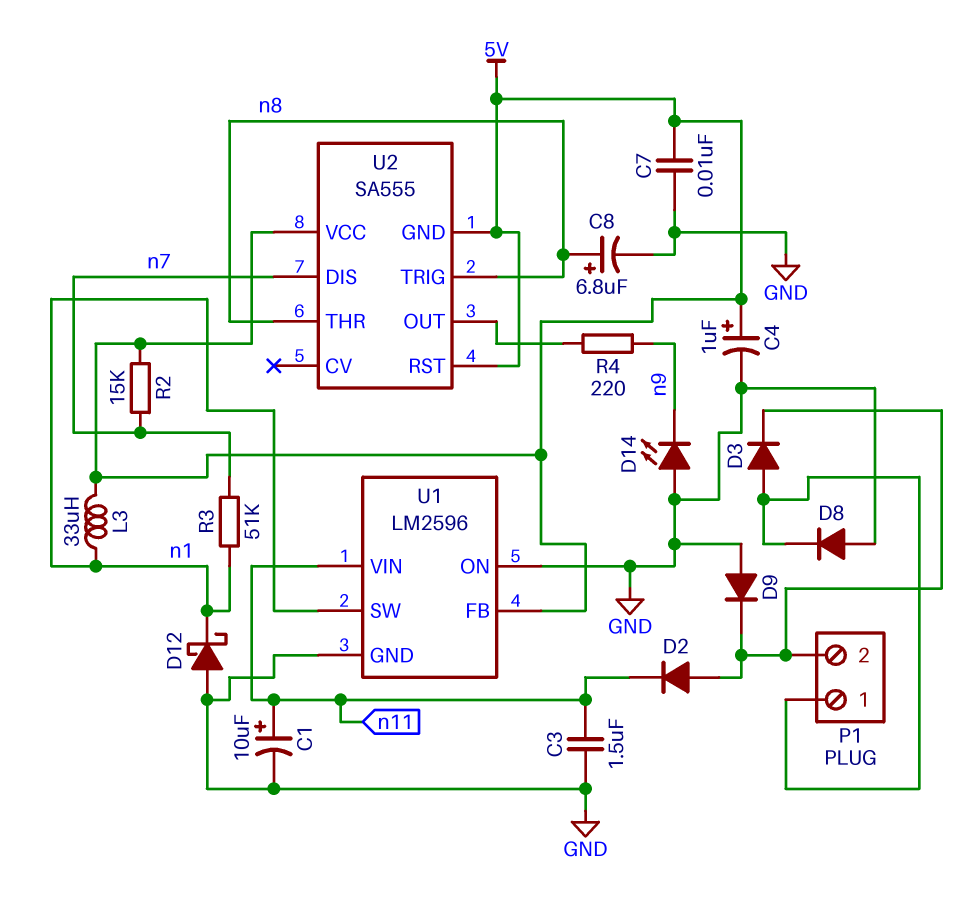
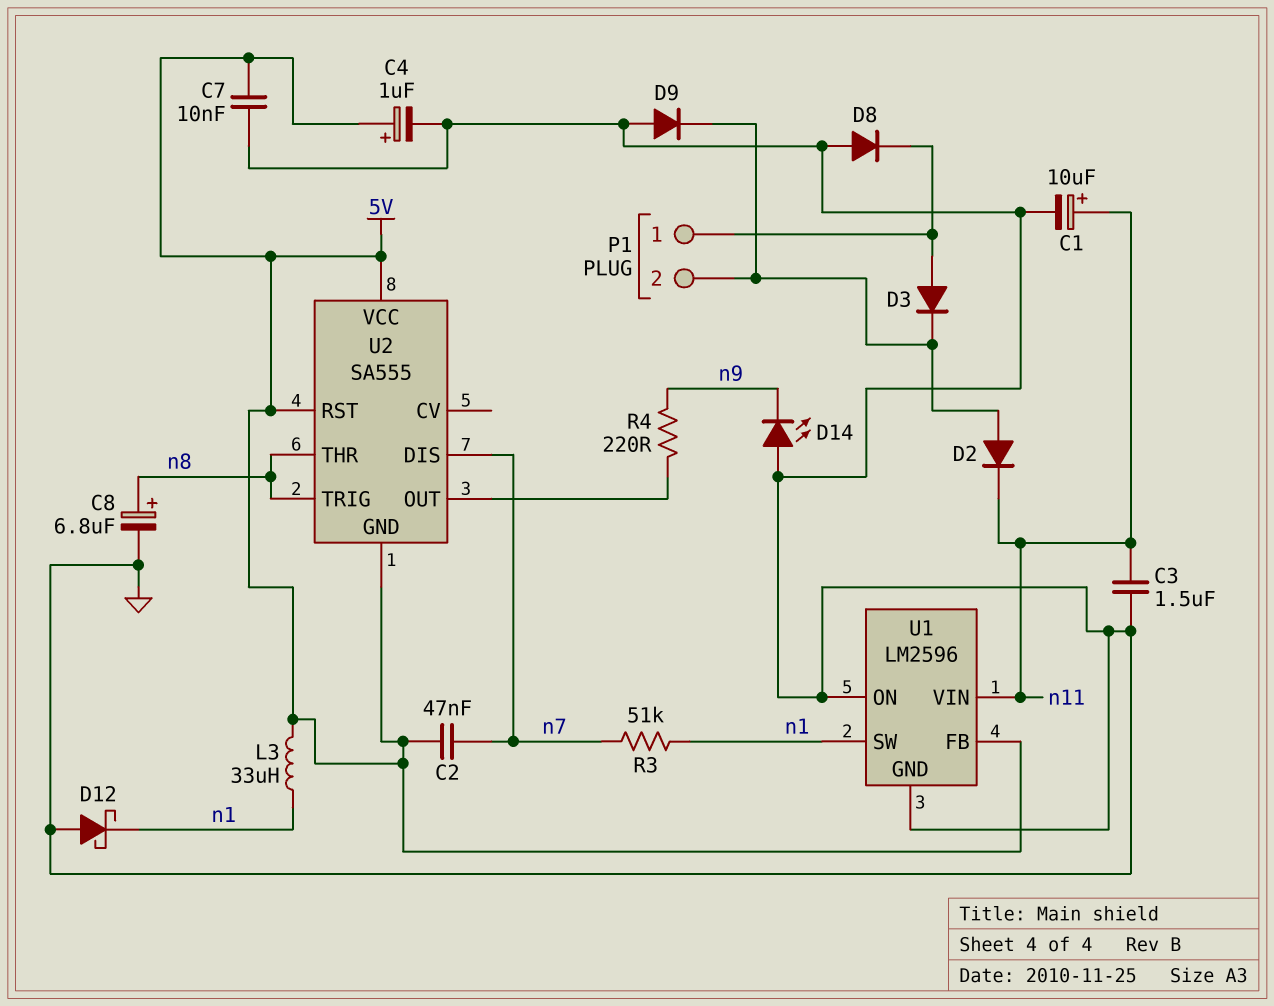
C2: none -> 47nF (5V, n7)
R2: 15k (5V, n7) -> none

